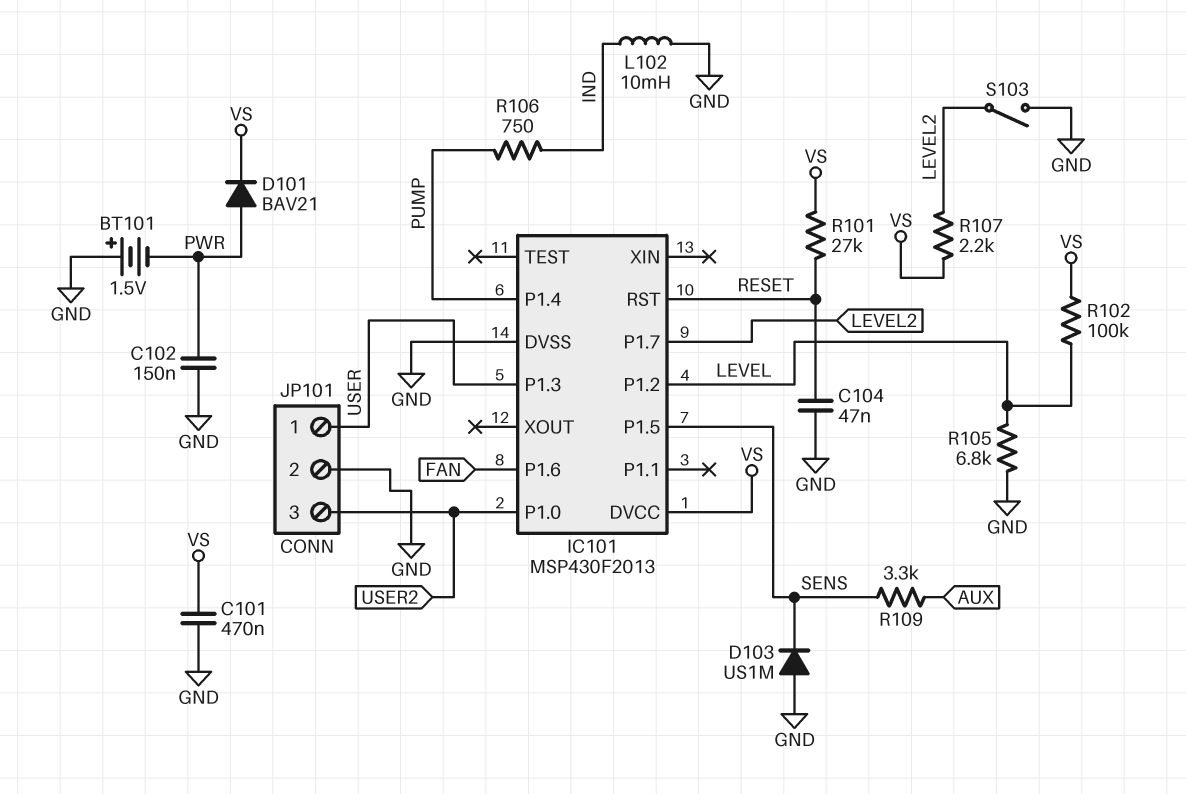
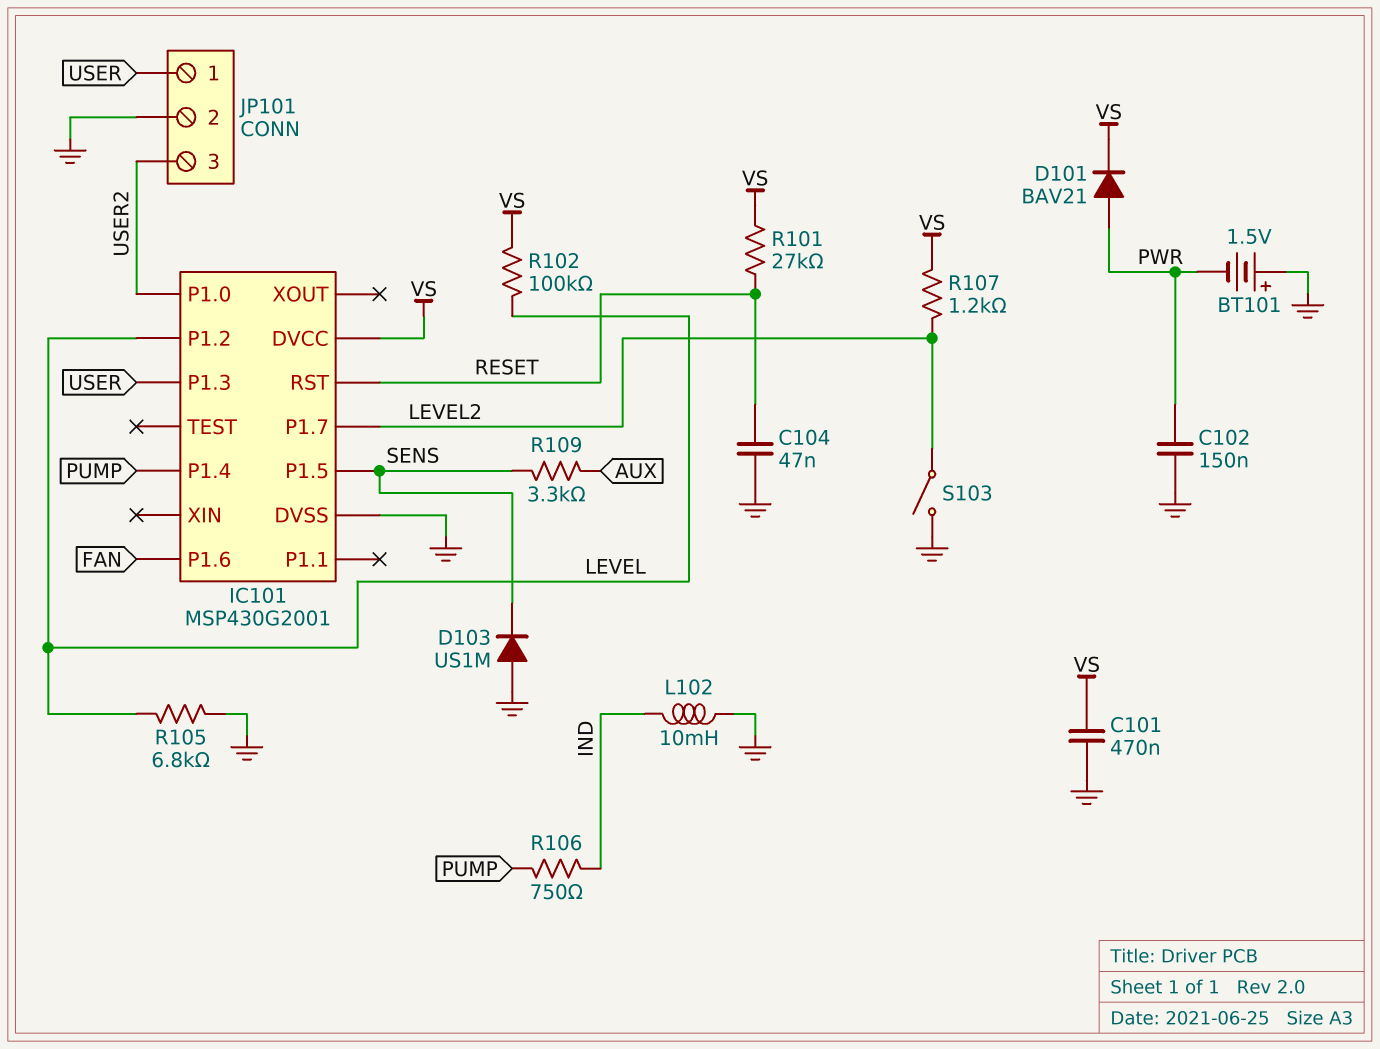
IC101: MSP430F2013 -> MSP430G2001
R107: 2.2k (LEVEL2, VS) -> 1.2k (LEVEL2, VS)

